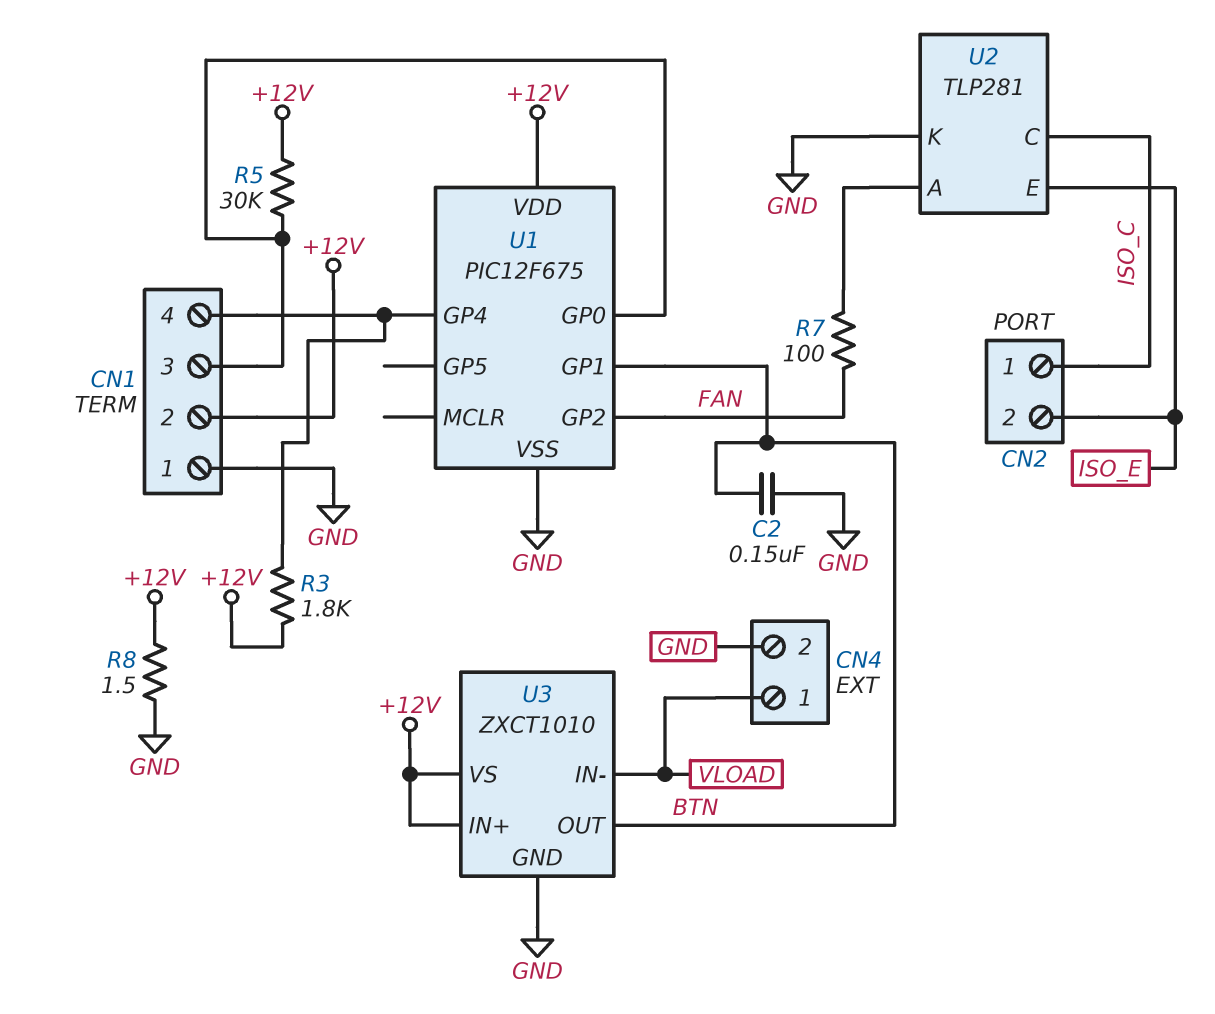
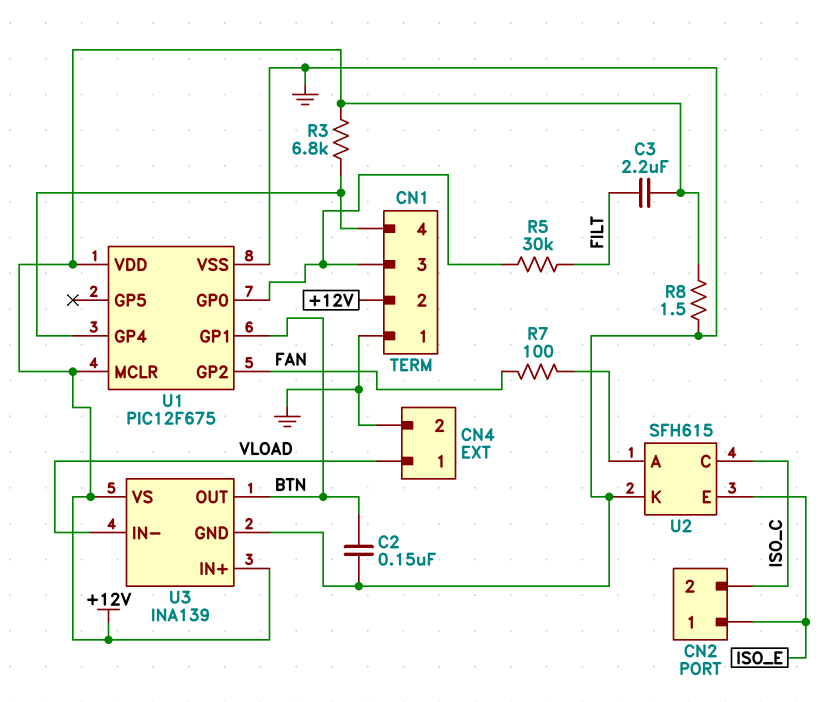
C3: none -> 2.2uF (+12V, FILT)
CN2 pin 1: ISO_C -> ISO_E
CN2 pin 2: ISO_E -> ISO_C
R3: 1.8k (+12V, CN1/4) -> 6.8k (+12V, CN1/4)
R5: 30k (+12V, CN1/3) -> 30k (CN1/3, FILT)
U1 pin MCLR: none -> +12V
U2: TLP281 -> SFH615
U3: ZXCT1010 -> INA139

